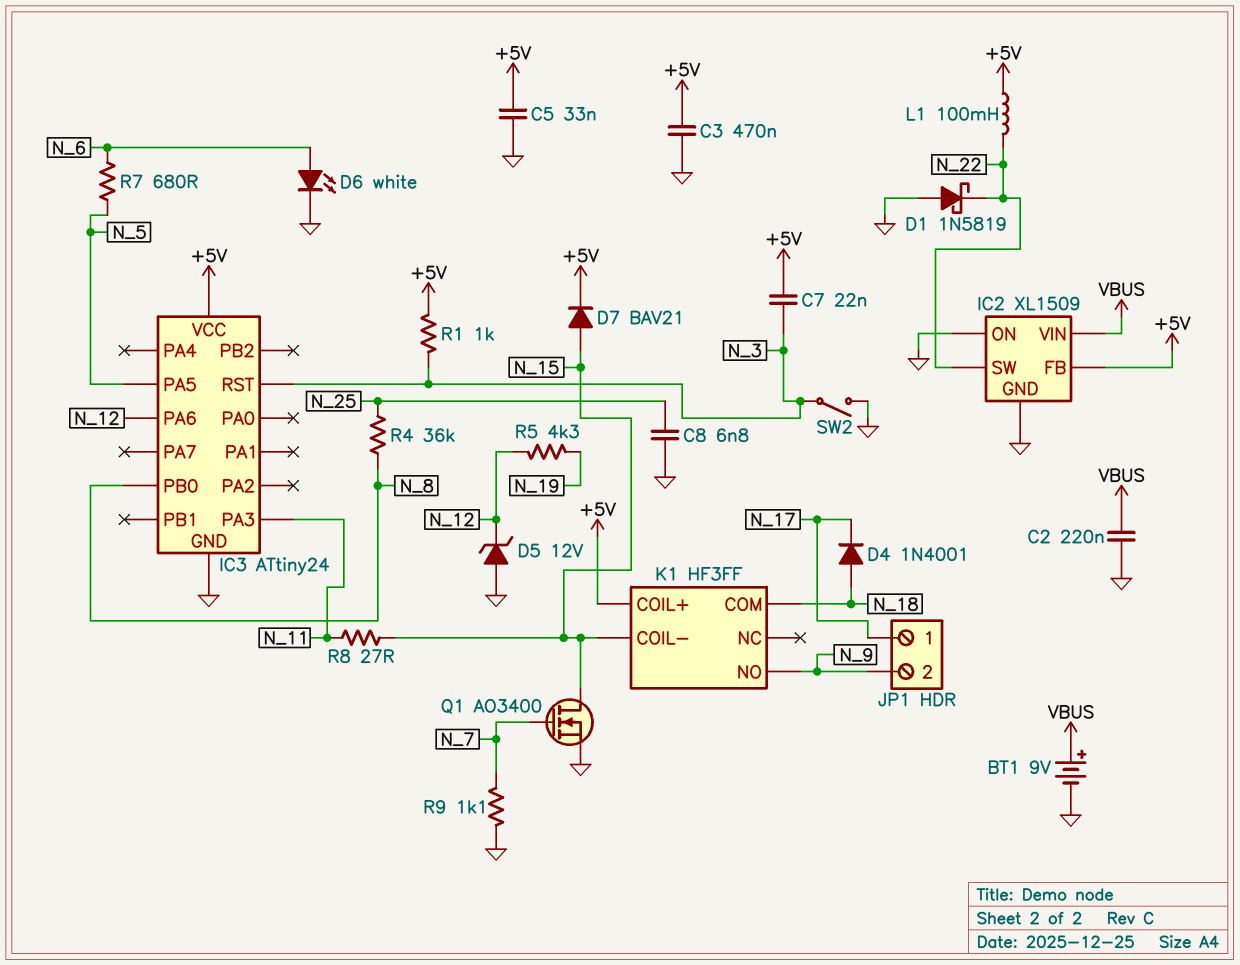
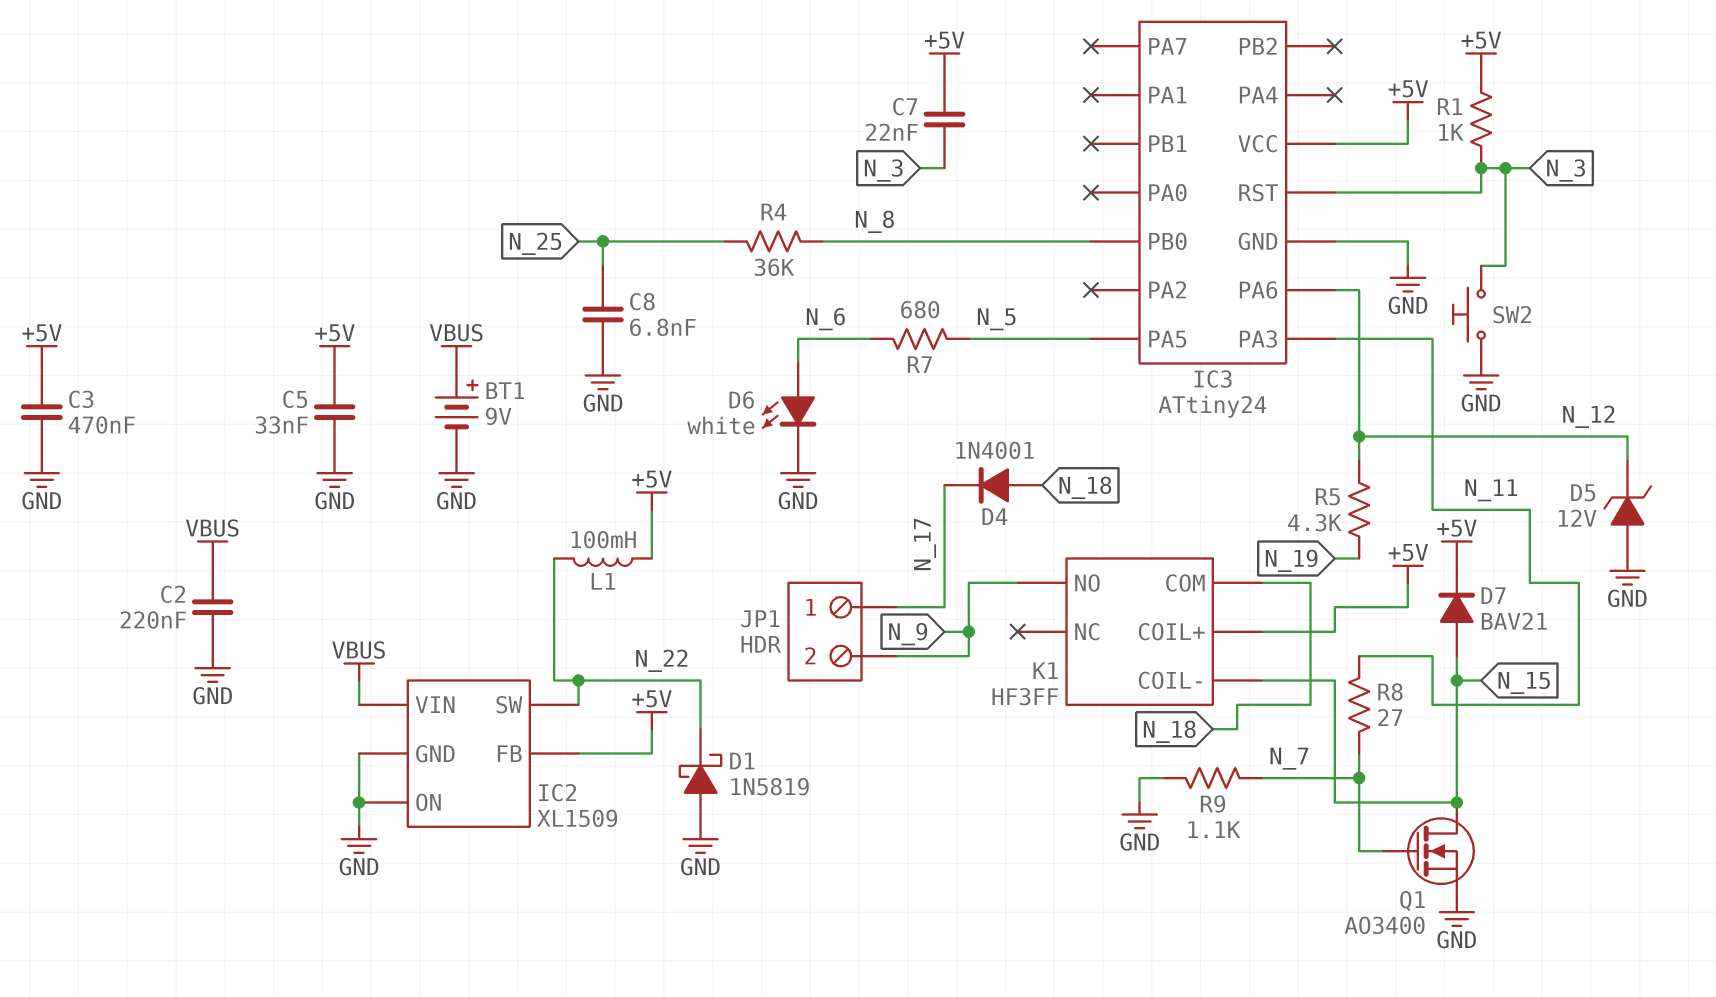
R8: 27 (N_11, N_15) -> 27 (N_7, N_11)
SW2: switch (GND, N_3) -> button (GND, N_3)

